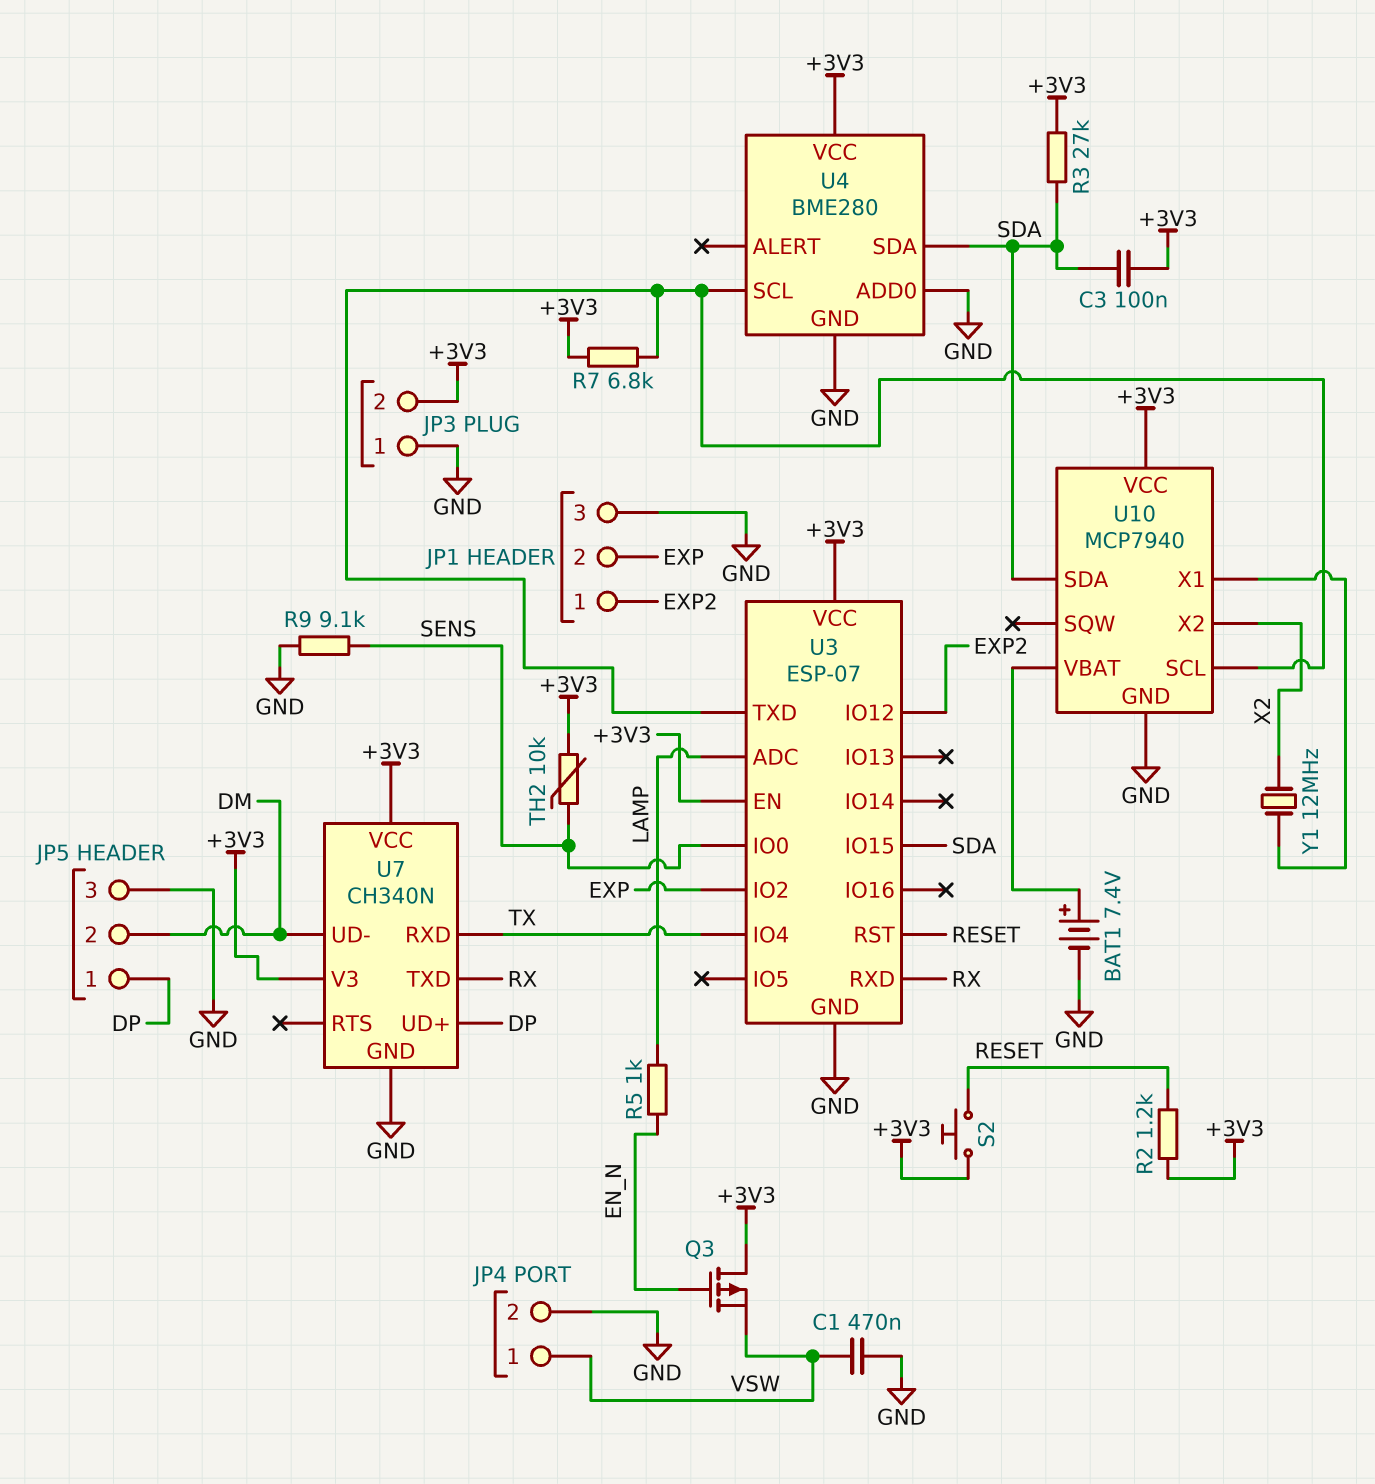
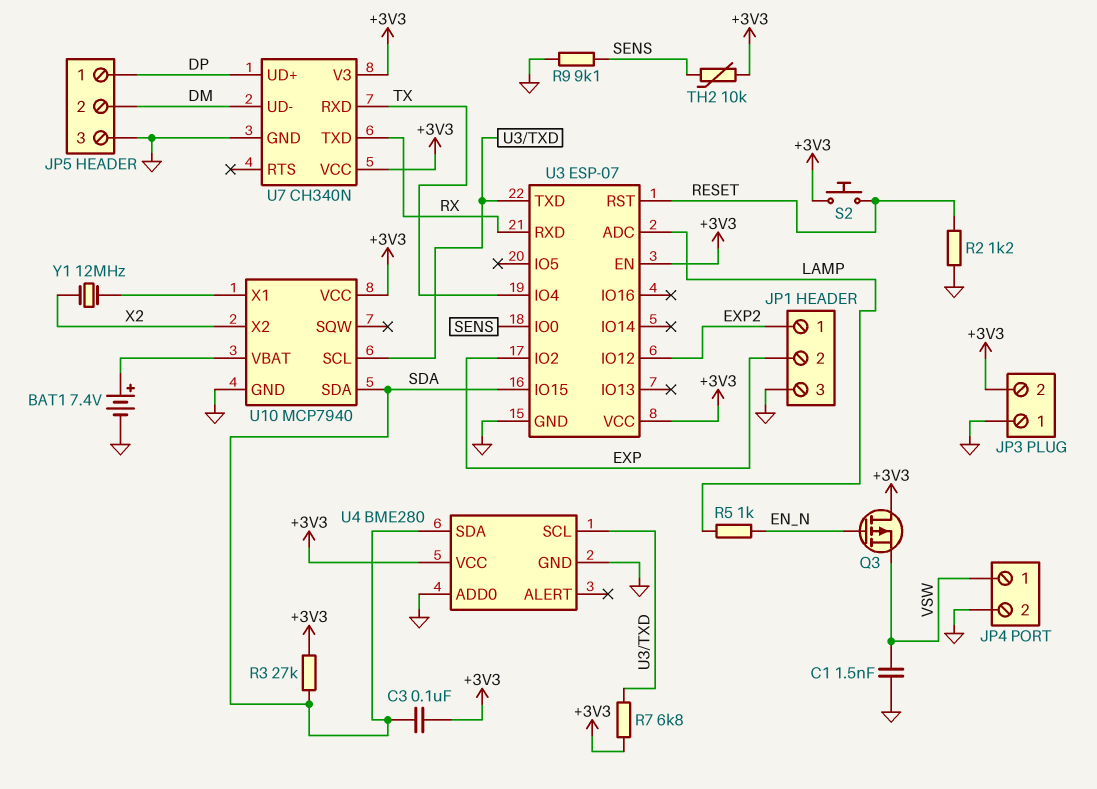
C1: 470nF (GND, VSW) -> 1.5nF (GND, VSW)
R2: 1.2k (+3V3, RESET) -> 1.2k (GND, RESET)

